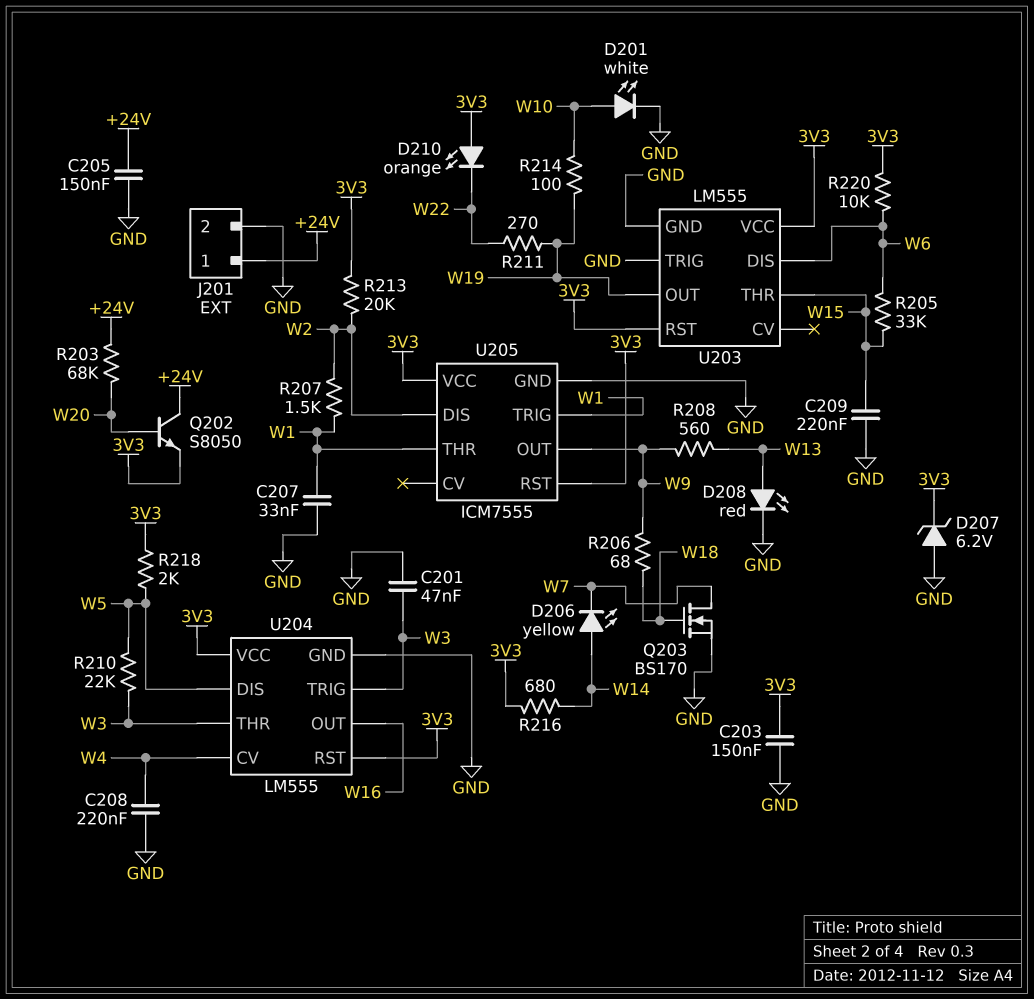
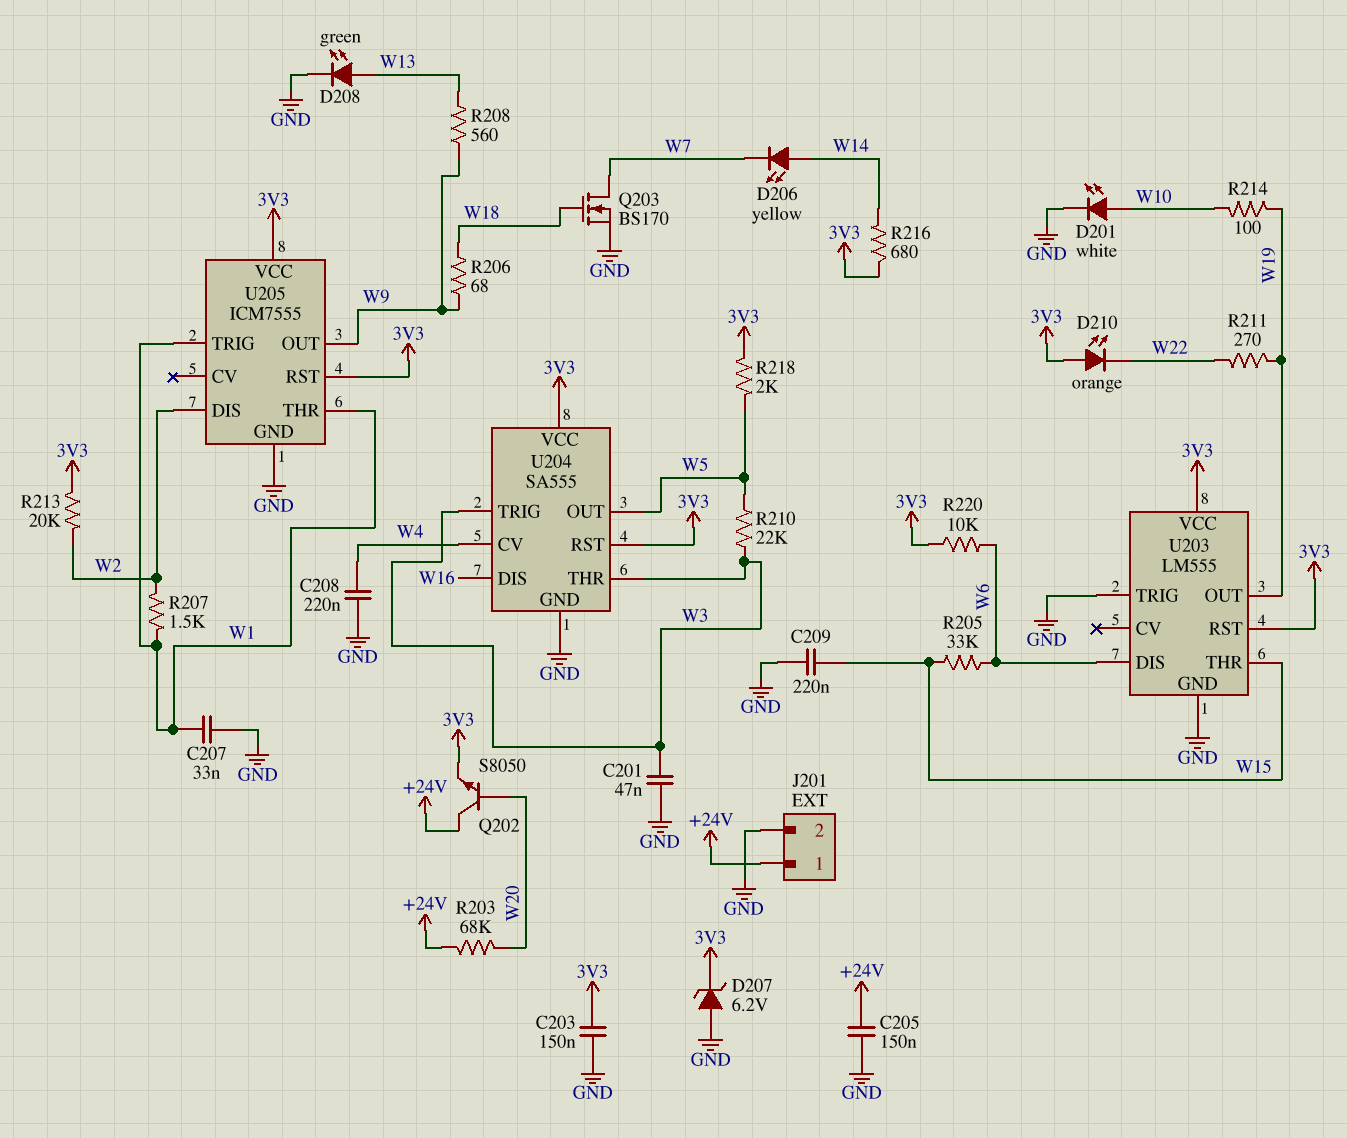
D208: LED red (A W13, K GND) -> LED green (A W13, K GND)
U204: LM555 -> SA555
U204 pin DIS: W5 -> W16
U204 pin OUT: W16 -> W5

